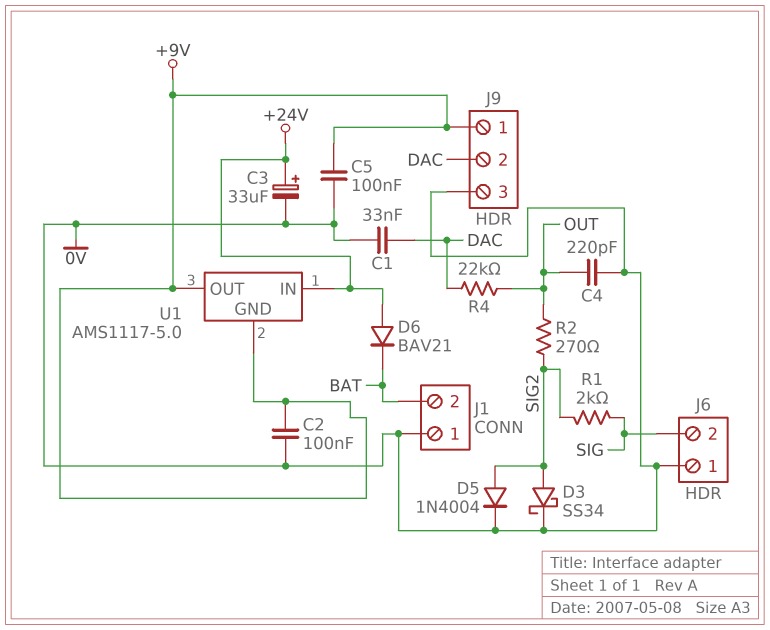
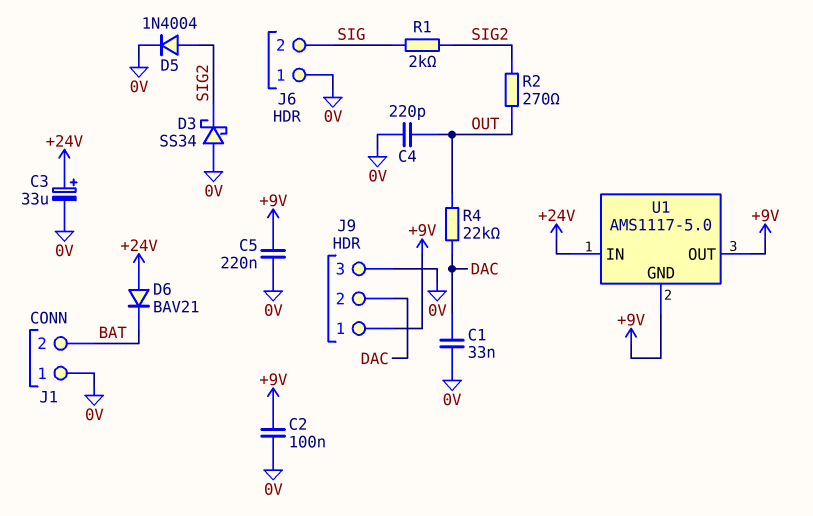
C5: 100nF (+9V, 0V) -> 220nF (+9V, 0V)
D3: schottky SS34 (A SIG2, K 0V) -> schottky SS34 (A 0V, K SIG2)

